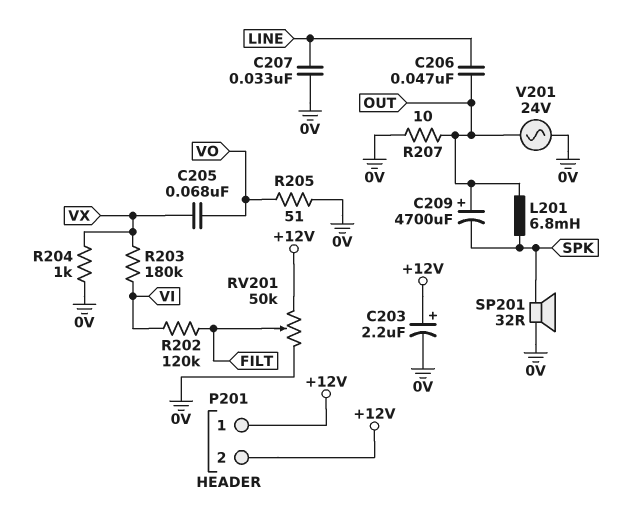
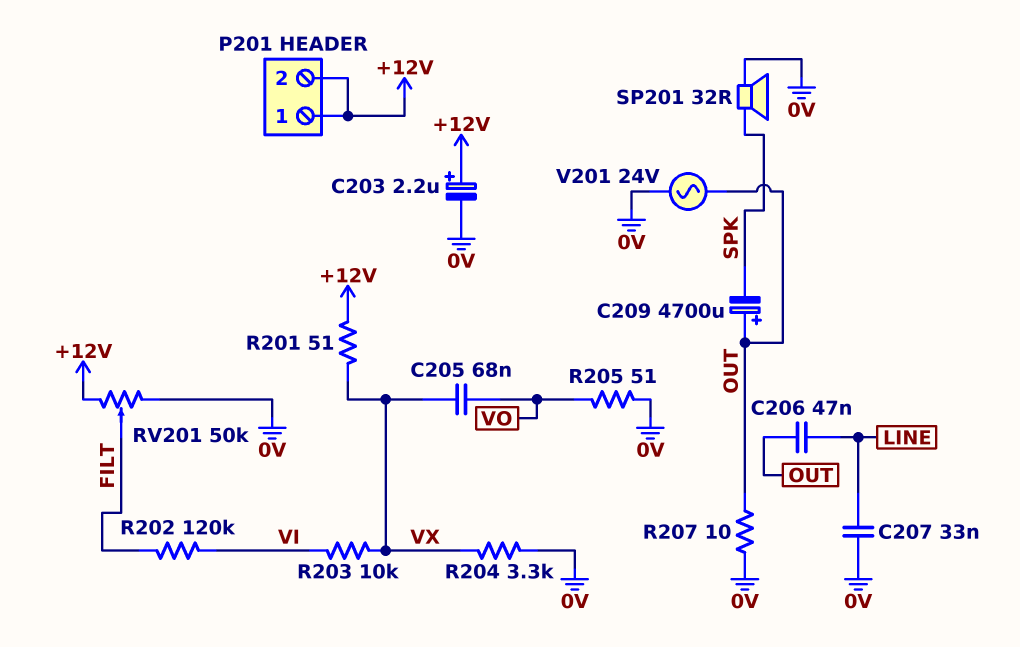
L201: 6.8mH (OUT, SPK) -> none
R201: none -> 51 (+12V, VX)
R203: 180k (VI, VX) -> 10k (VI, VX)
R204: 1k (0V, VX) -> 3.3k (0V, VX)

